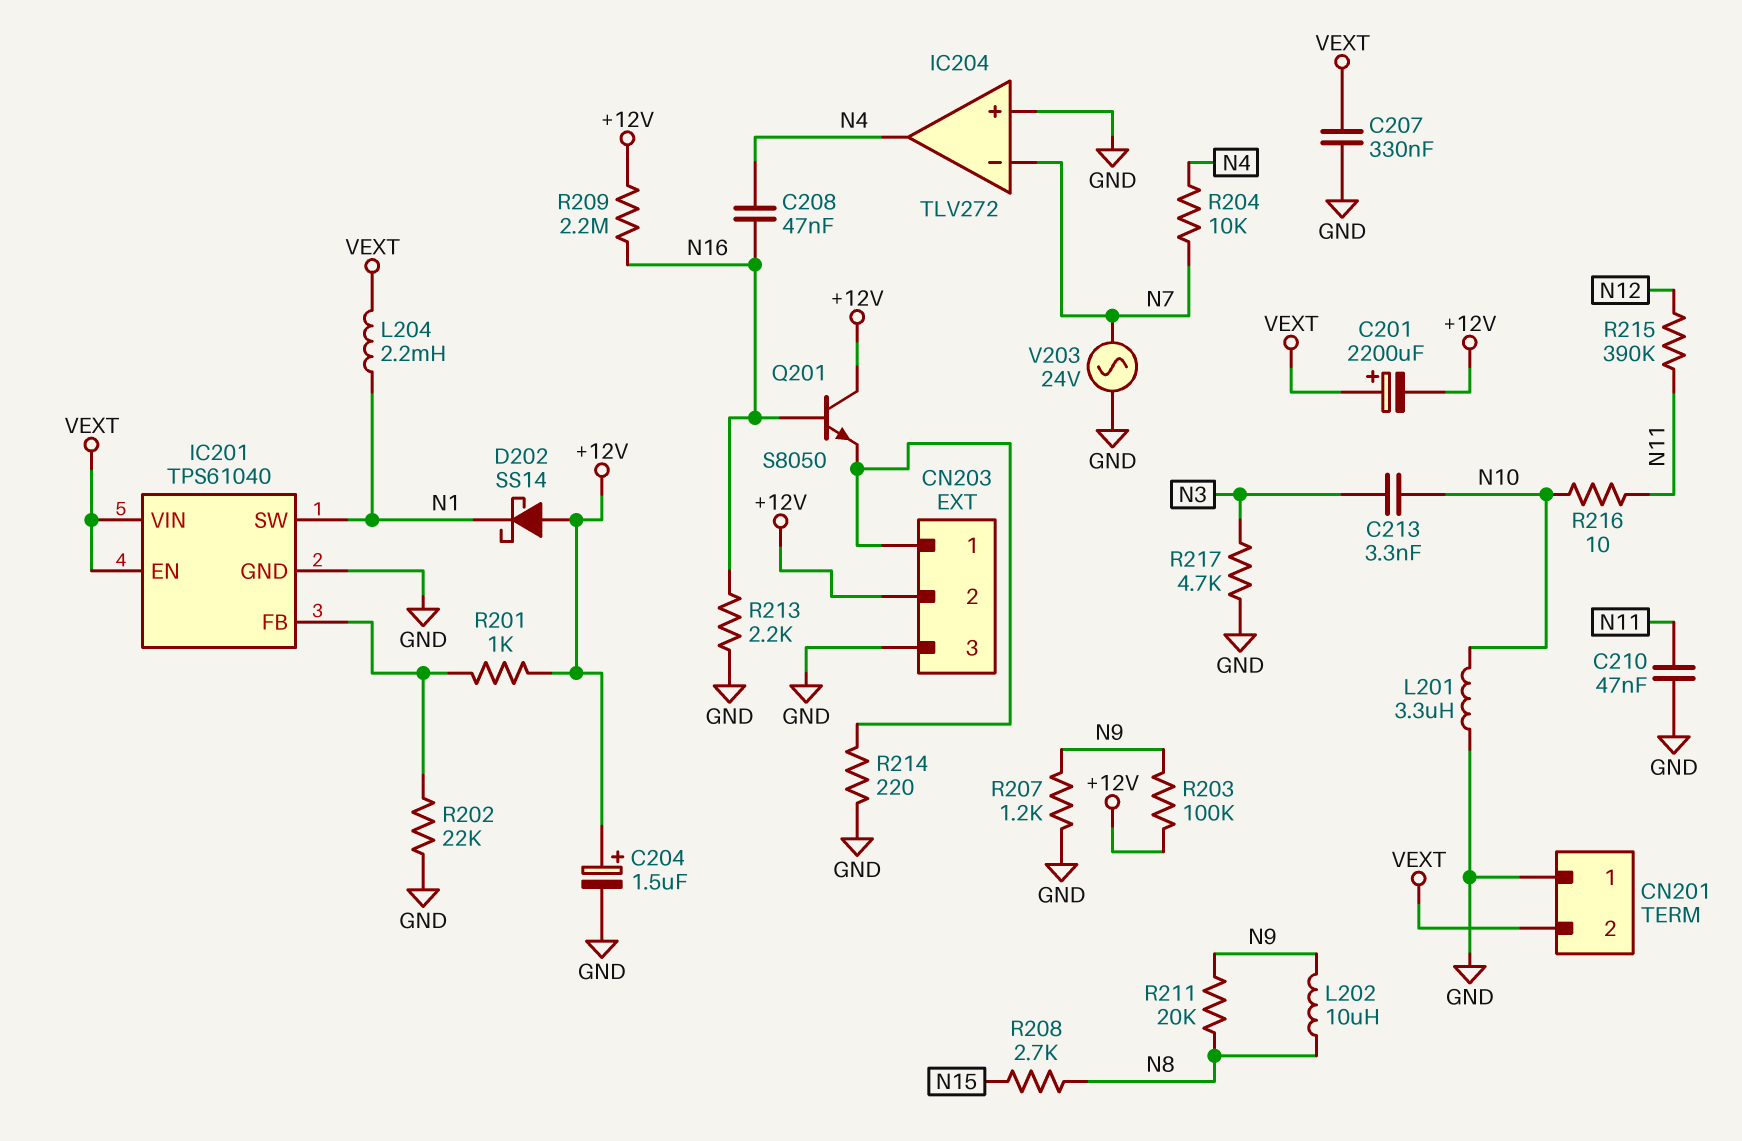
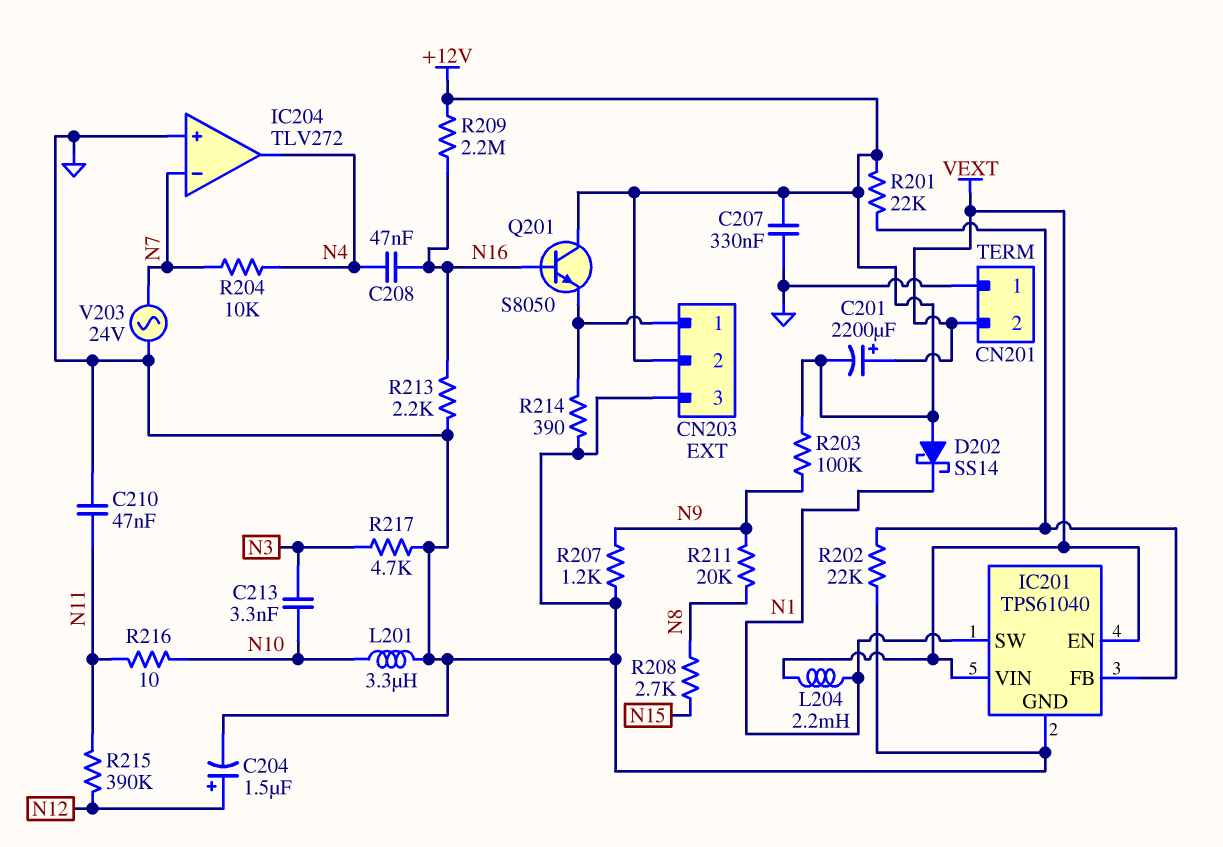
C204: 1.5uF (plus +12V, minus GND) -> 1.5uF (plus N12, minus GND)
C207: 330nF (GND, VEXT) -> 330nF (+12V, GND)
L202: 10uH (N8, N9) -> none
R201: 1k (+12V, IC201/FB) -> 22k (+12V, IC201/FB)
R214: 220 (CN203/1, GND) -> 390 (CN203/1, GND)

